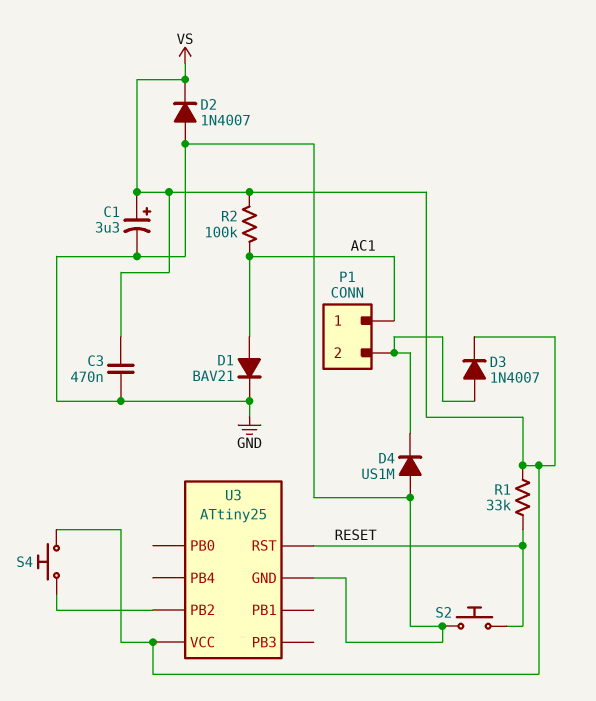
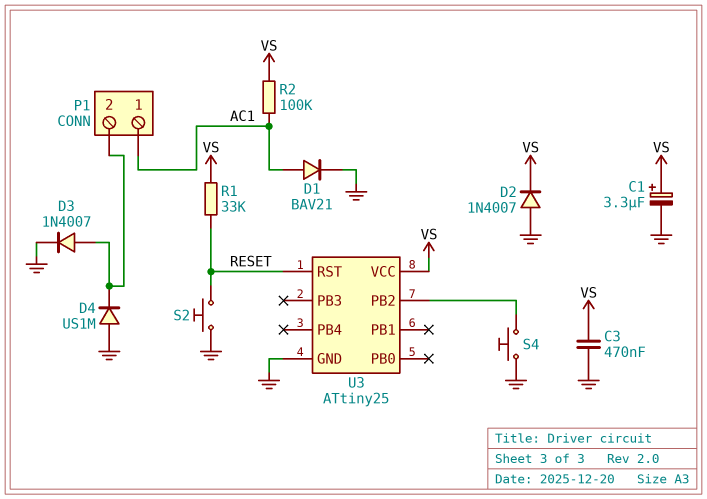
D3: diode 1N4007 (A P1/2, K VS) -> diode 1N4007 (A P1/2, K GND)
S4: button (U3/PB2, VS) -> button (GND, U3/PB2)

